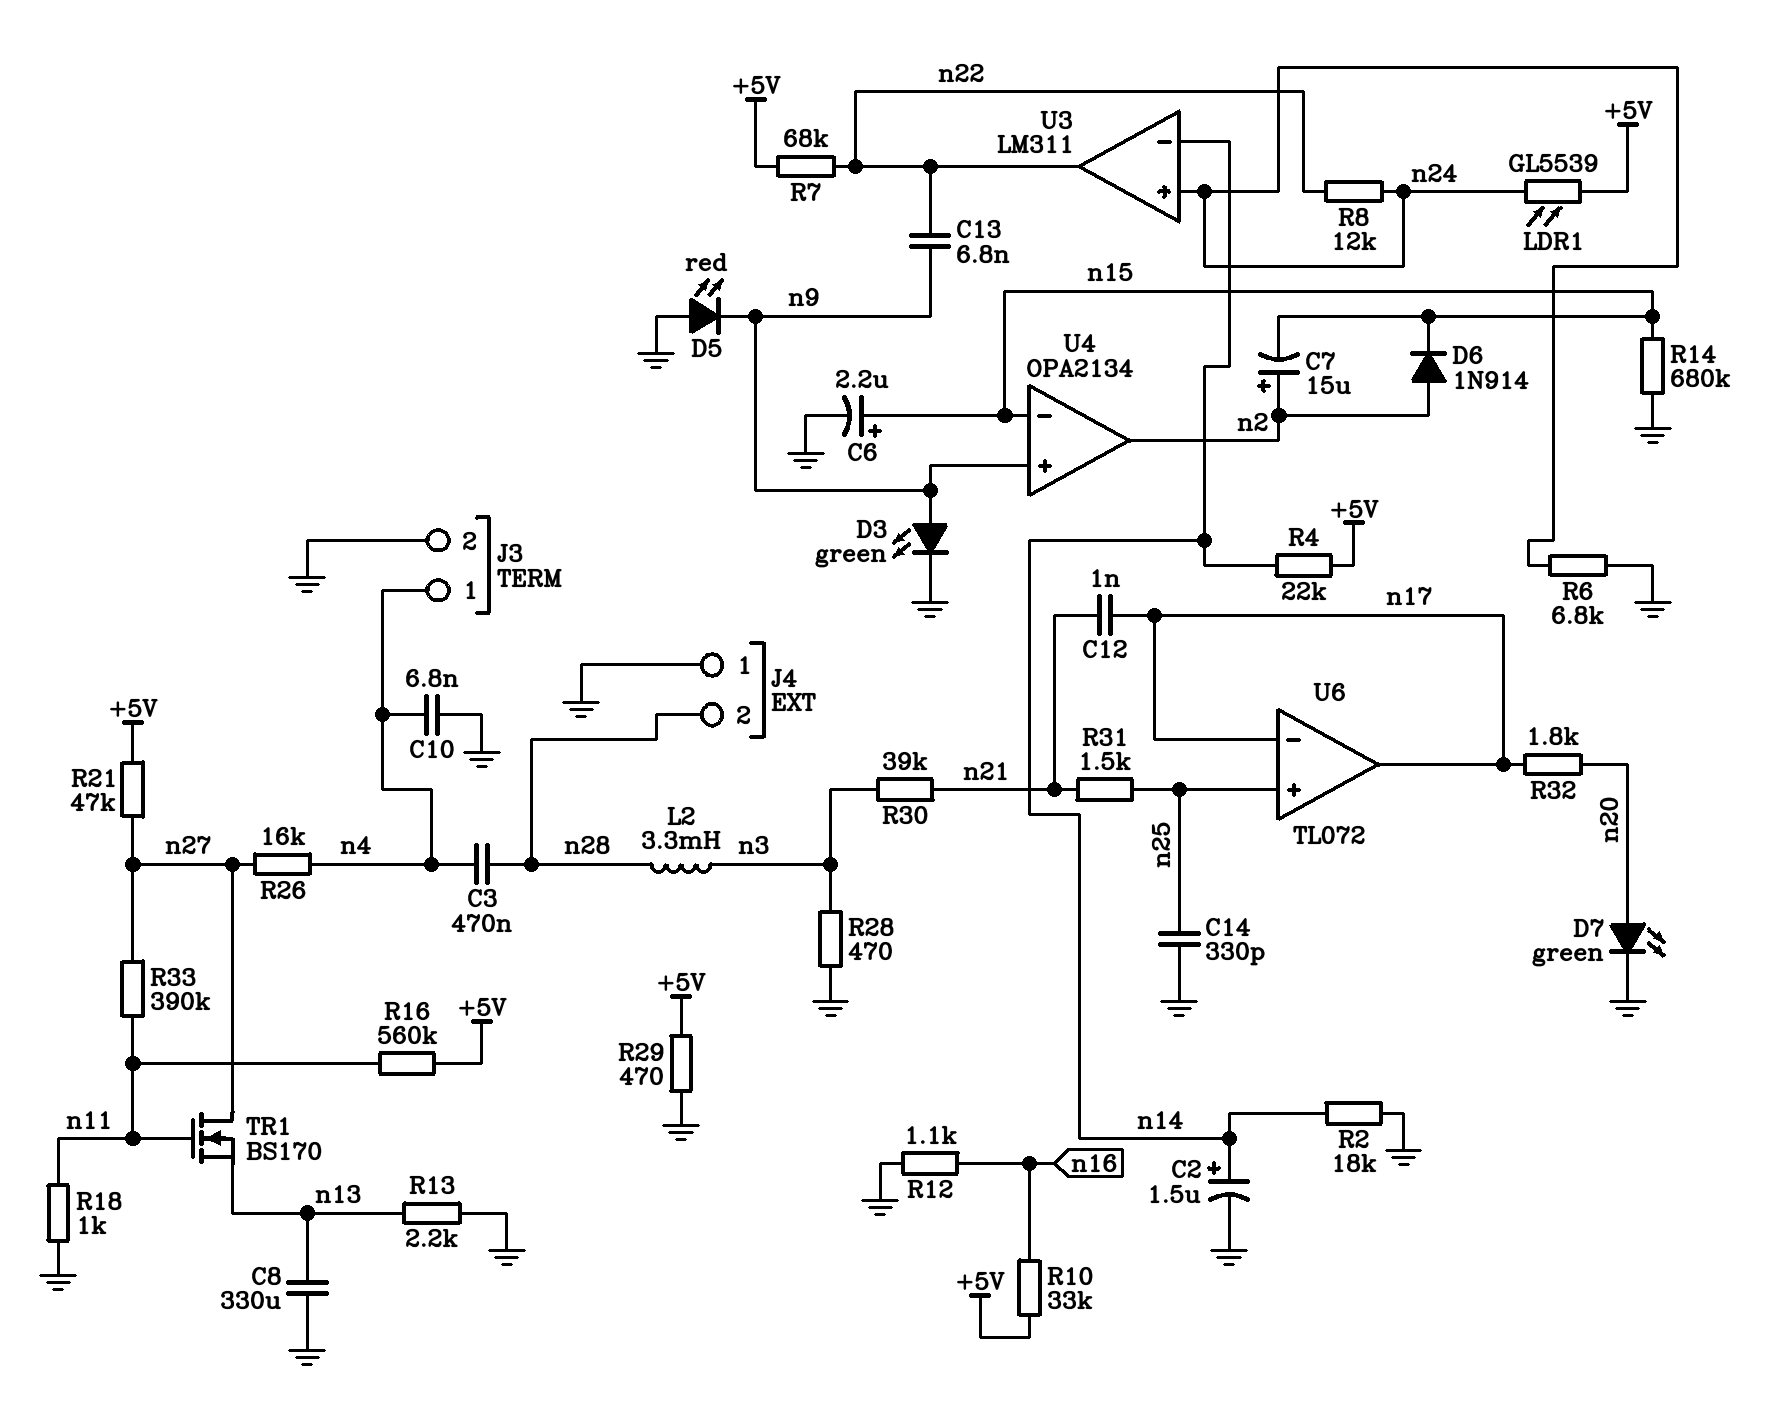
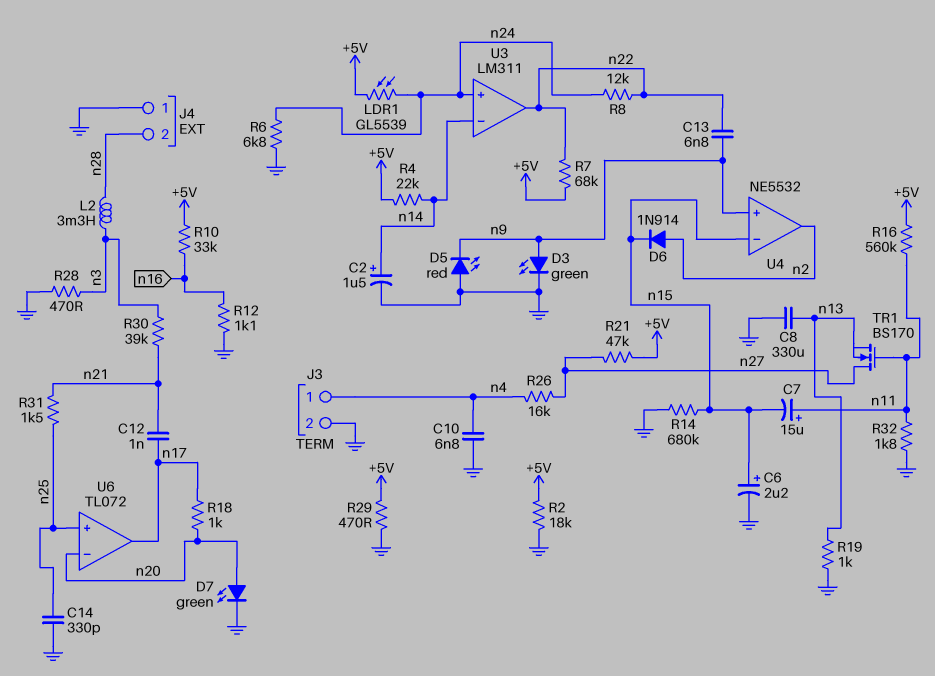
C3: 470nF (n4, n28) -> none
C7: 15uF (plus n2, minus n15) -> 15uF (plus n11, minus n15)
R2: 18k (GND, n14) -> 18k (+5V, GND)
R13: 2.2k (GND, n13) -> none
R18: 1k (GND, n11) -> 1k (n17, n20)
R19: none -> 1k (GND, n13)
R32: 1.8k (n17, n20) -> 1.8k (GND, n11)
R33: 390k (n11, n27) -> none
U4: OPA2134 -> NE5532
U6 pin in-: n17 -> n20

